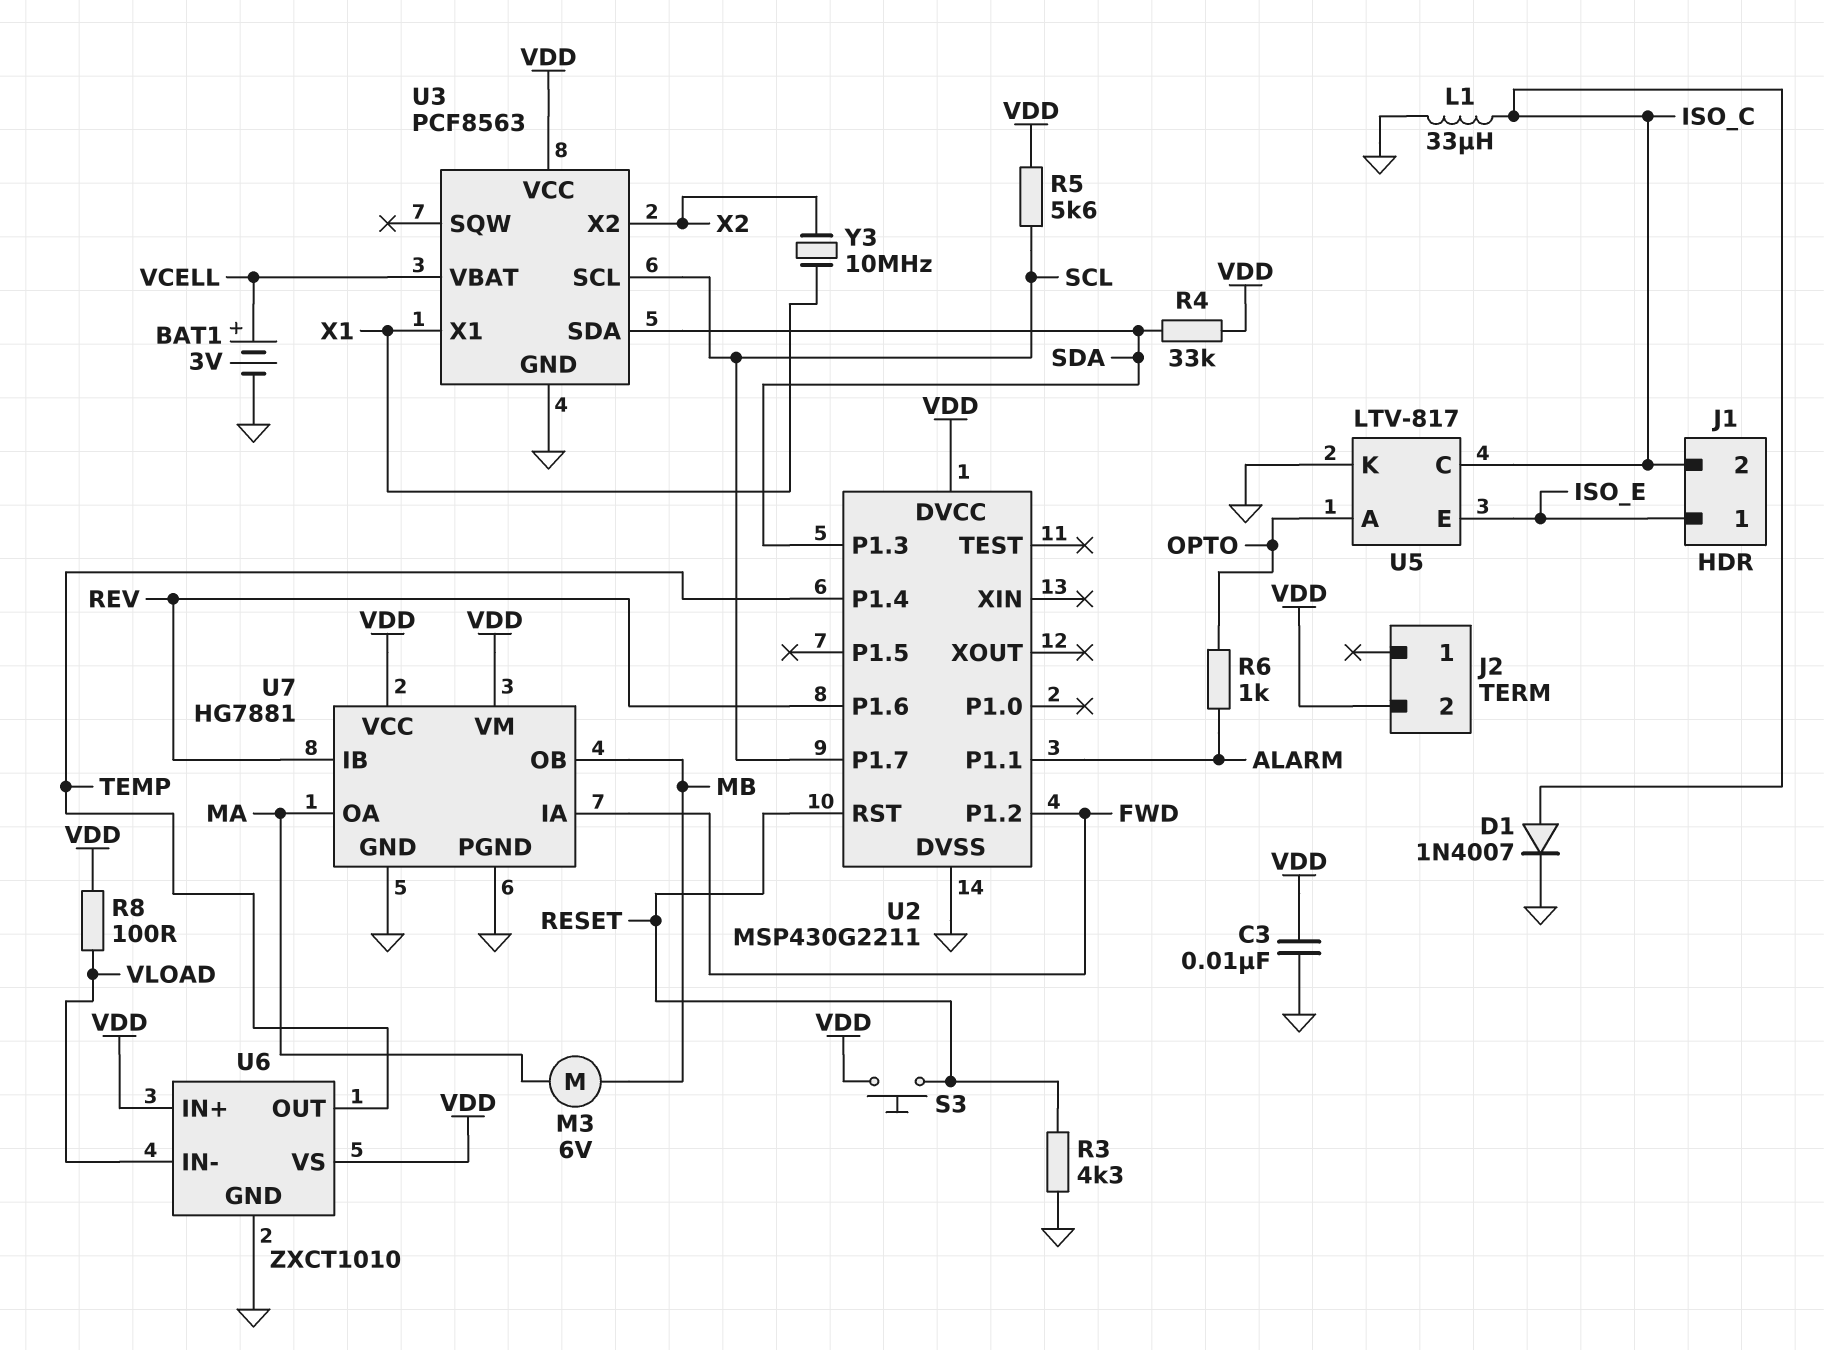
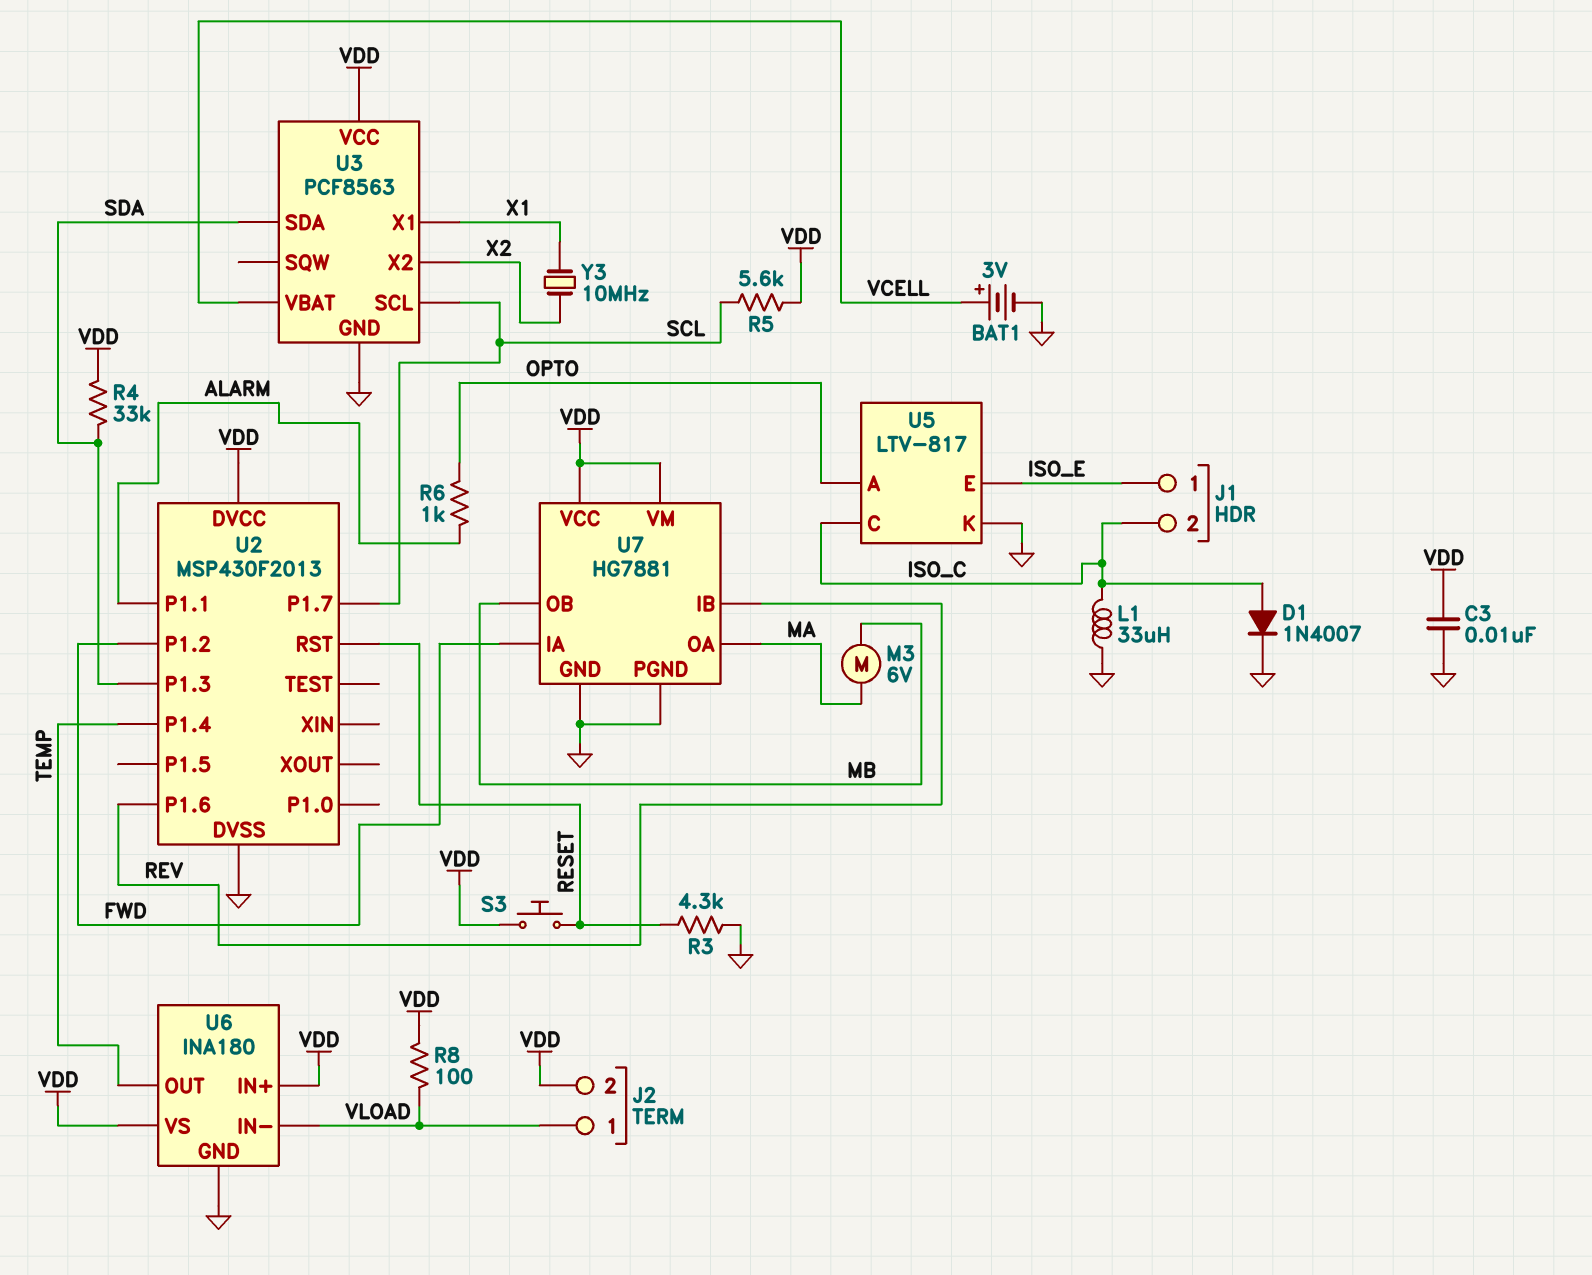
J2 pin 1: none -> VLOAD
U2: MSP430G2211 -> MSP430F2013
U6: ZXCT1010 -> INA180

